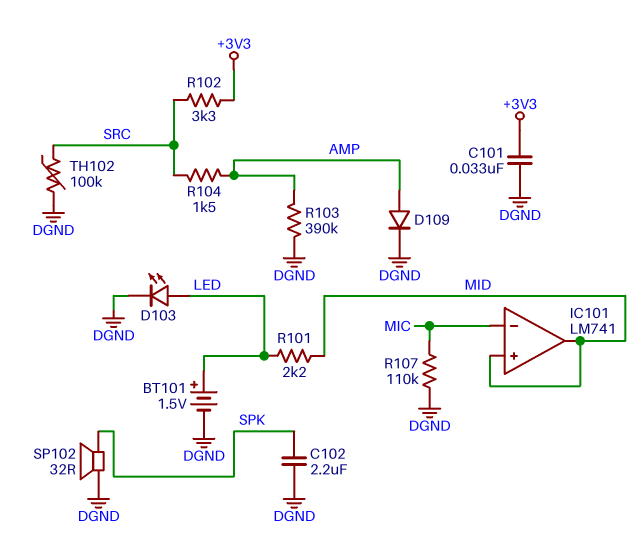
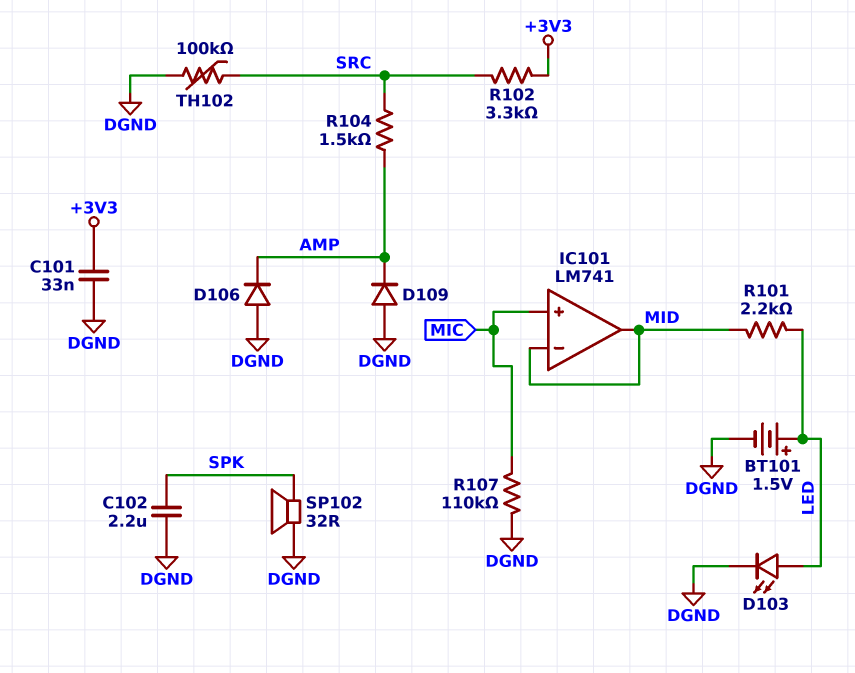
D106: none -> diode (A DGND, K AMP)
D109: diode (A AMP, K DGND) -> diode (A DGND, K AMP)
IC101 pin in+: MID -> MIC
IC101 pin in-: MIC -> MID
R103: 390k (AMP, DGND) -> none

